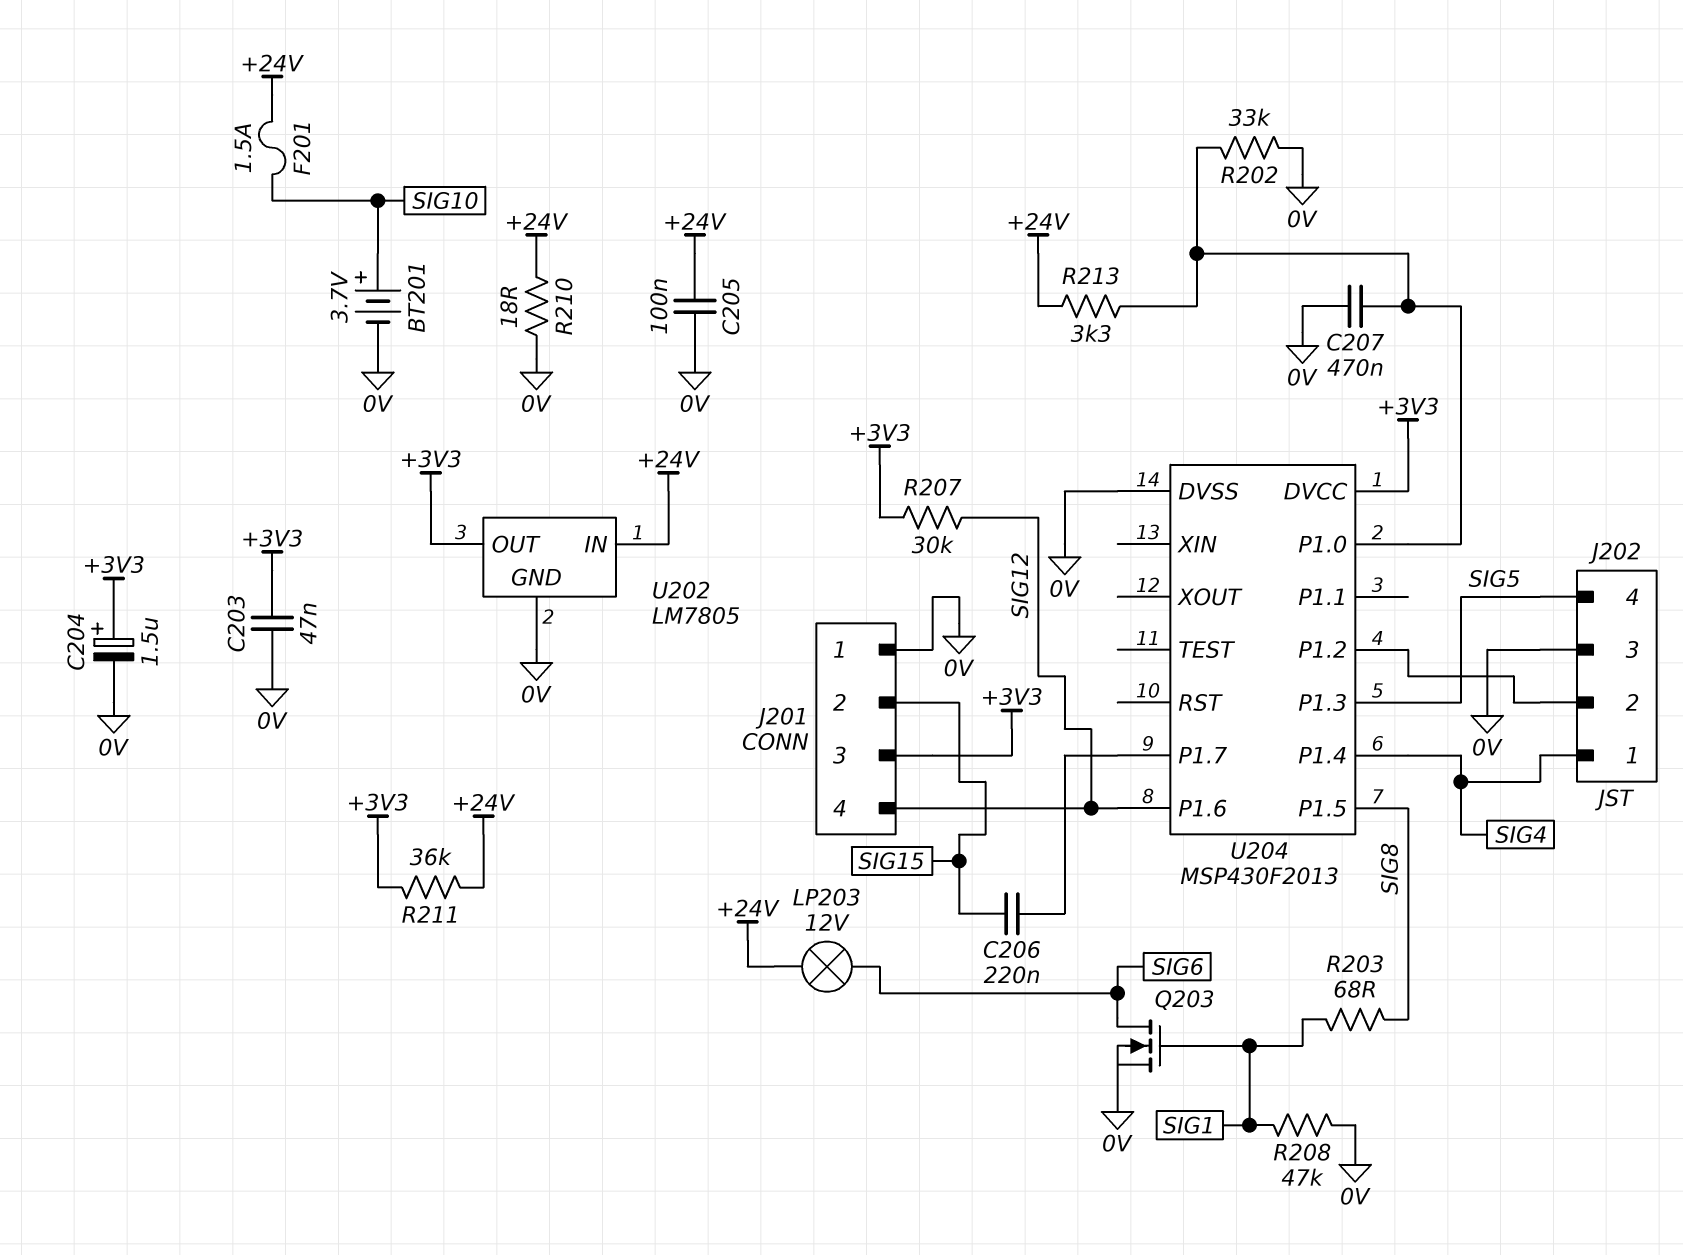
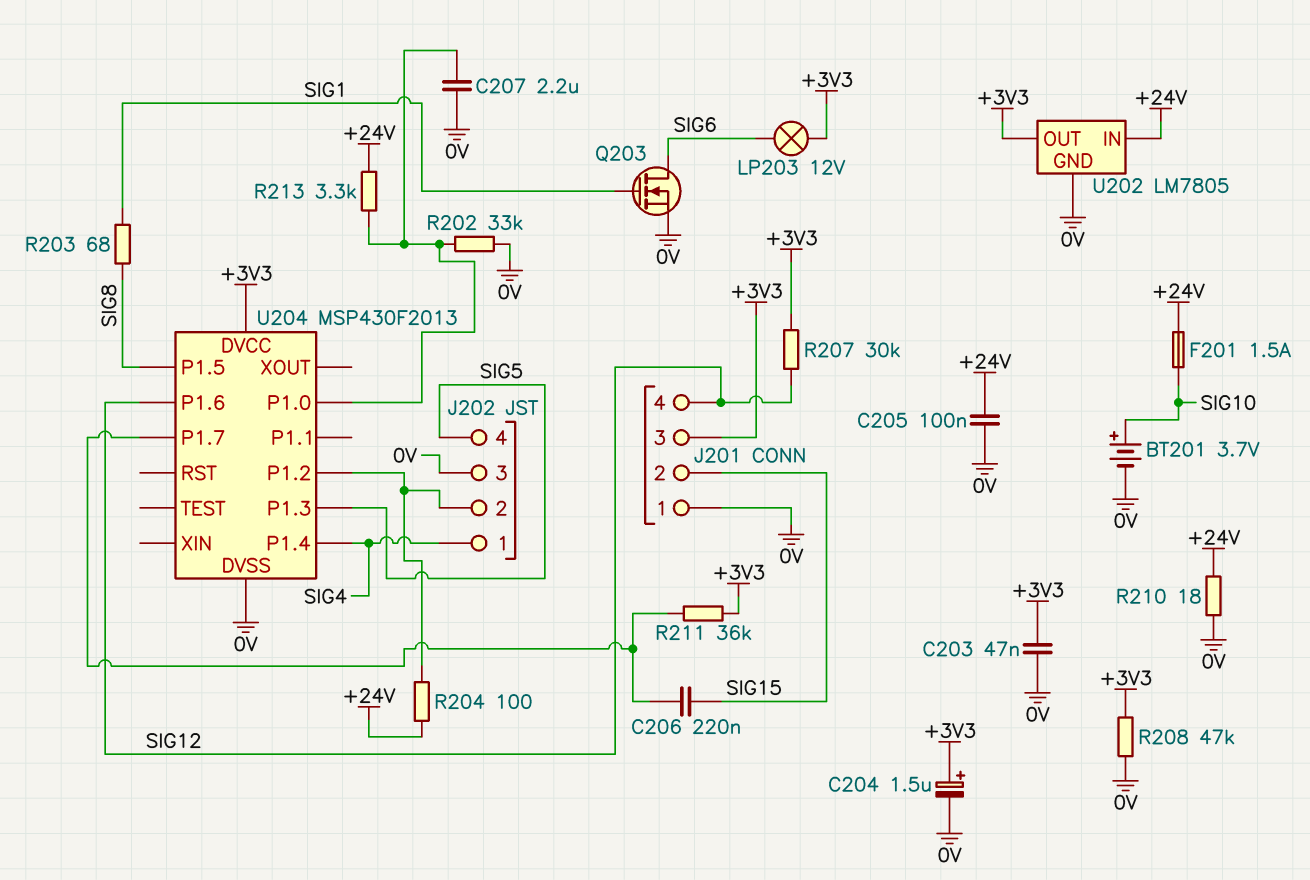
C207: 470nF (0V, U204/P1.0) -> 2.2uF (0V, U204/P1.0)
LP203: lamp 12V (+24V, SIG6) -> lamp 12V (+3V3, SIG6)
R204: none -> 100 (+24V, J202/2)
R208: 47k (0V, SIG1) -> 47k (+3V3, 0V)
R211: 36k (+3V3, +24V) -> 36k (+3V3, U204/P1.7)

